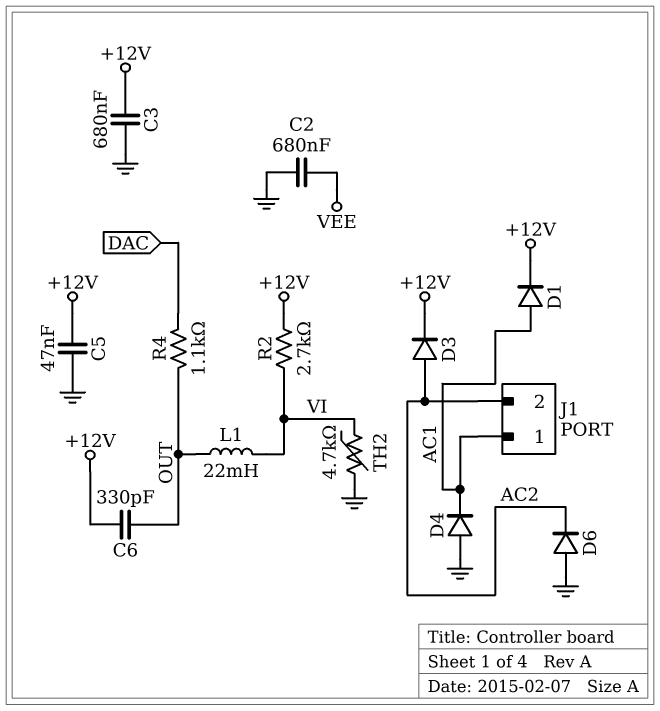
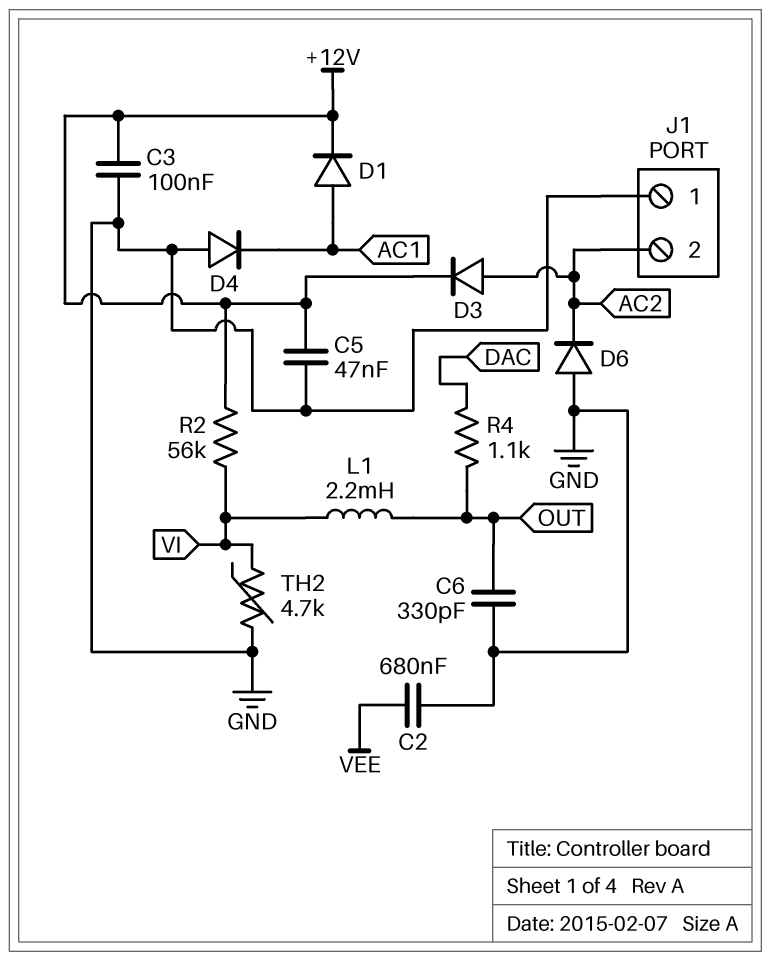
C3: 680nF (+12V, GND) -> 100nF (+12V, GND)
C6: 330pF (+12V, OUT) -> 330pF (GND, OUT)
J1 pin 1: AC1 -> GND
L1: 22mH (OUT, VI) -> 2.2mH (OUT, VI)
R2: 2.7k (+12V, VI) -> 56k (+12V, VI)

